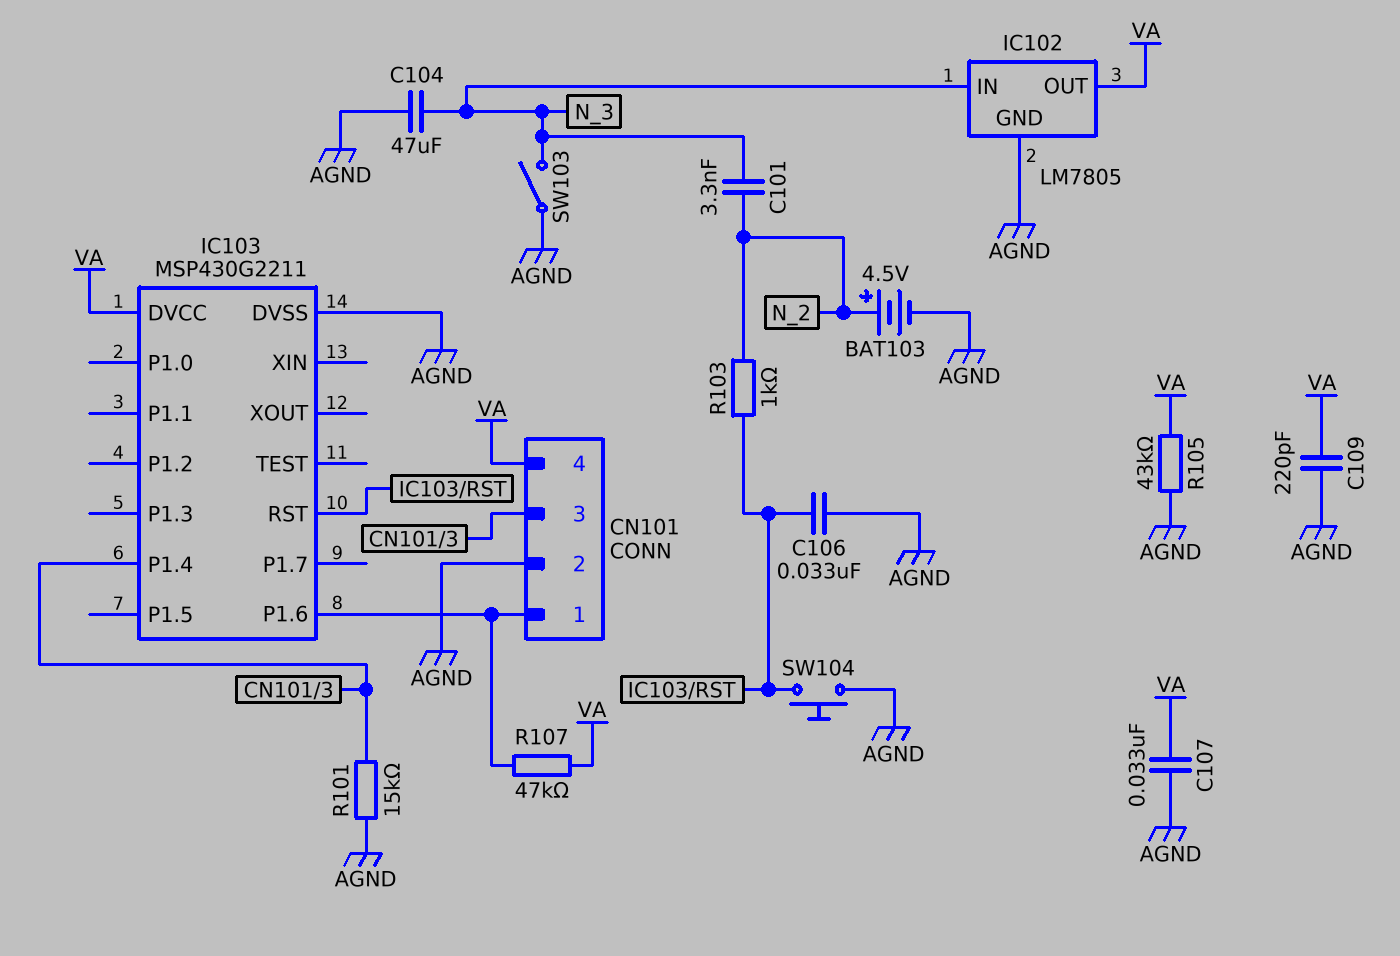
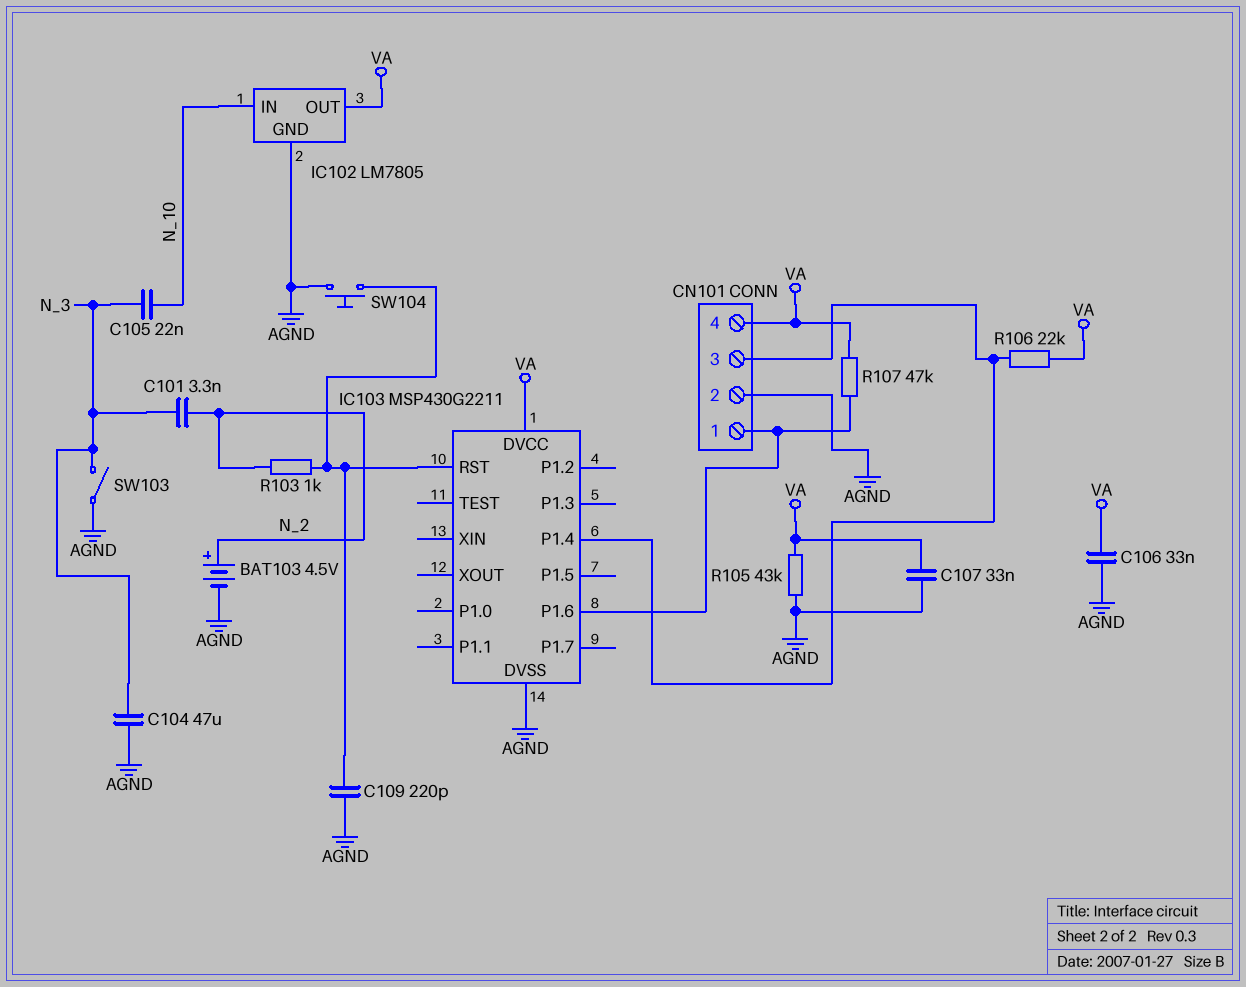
C105: none -> 22nF (N_3, N_10)
C106: 33nF (AGND, IC103/RST) -> 33nF (AGND, VA)
C109: 220pF (AGND, VA) -> 220pF (AGND, IC103/RST)
IC102 pin IN: N_3 -> N_10
R101: 15k (AGND, CN101/3) -> none
R106: none -> 22k (CN101/3, VA)

